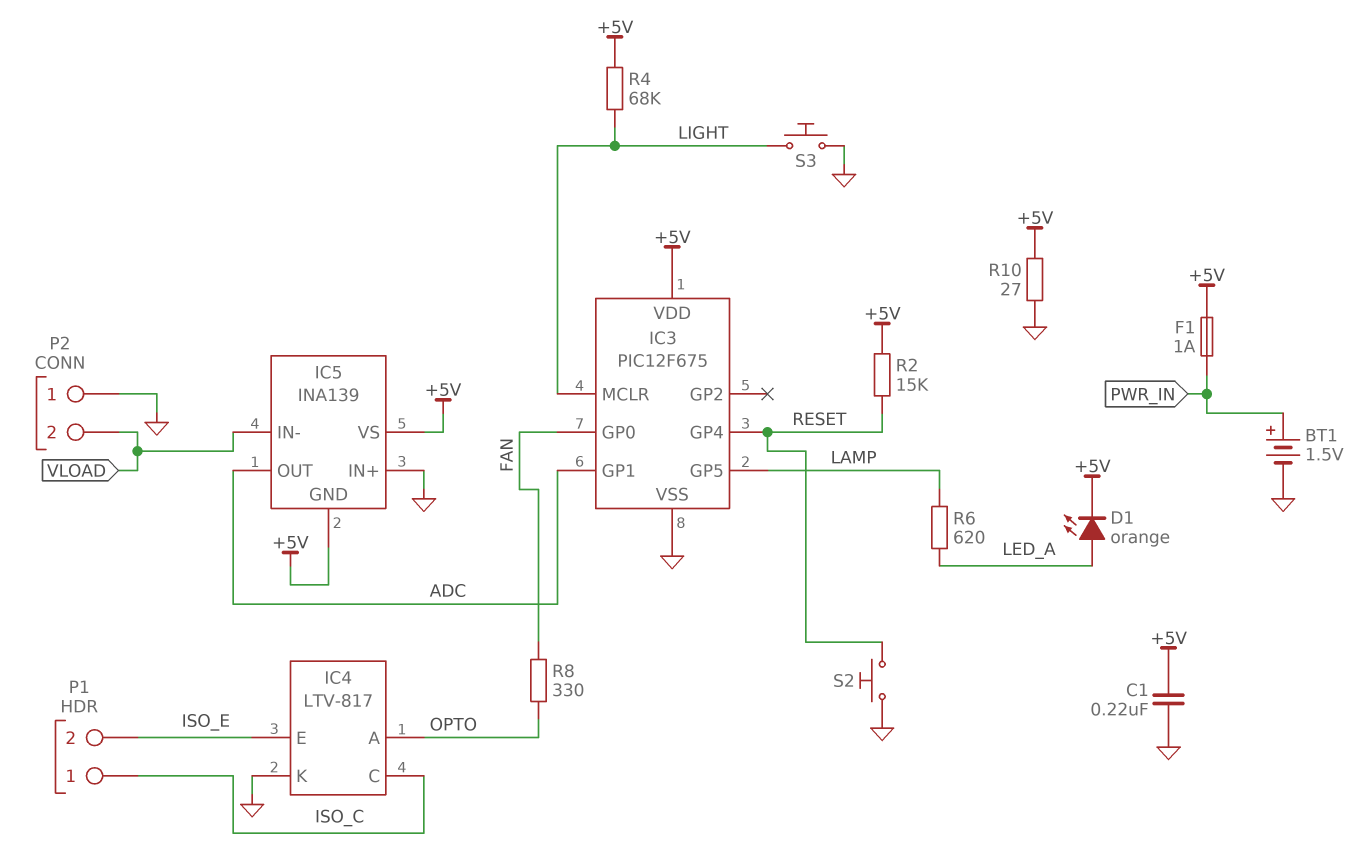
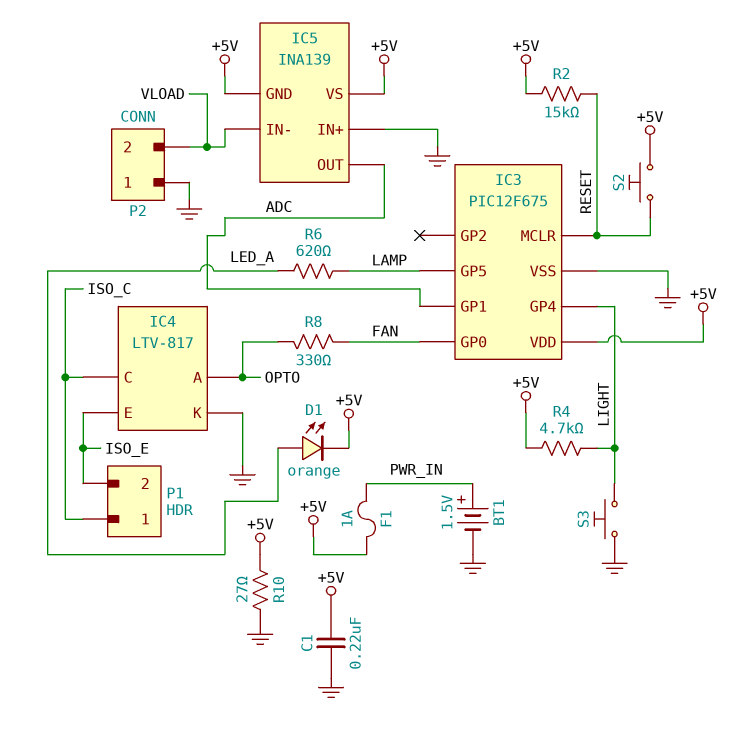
IC3 pin GP4: RESET -> LIGHT
IC3 pin MCLR: LIGHT -> RESET
R4: 68k (+5V, LIGHT) -> 4.7k (+5V, LIGHT)
S2: button (GND, RESET) -> button (+5V, RESET)

